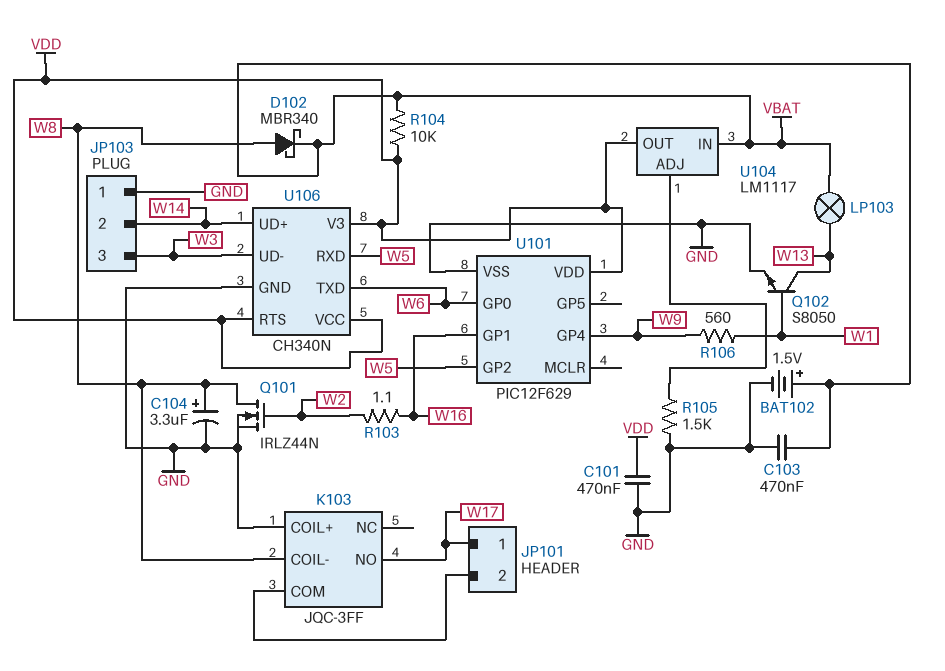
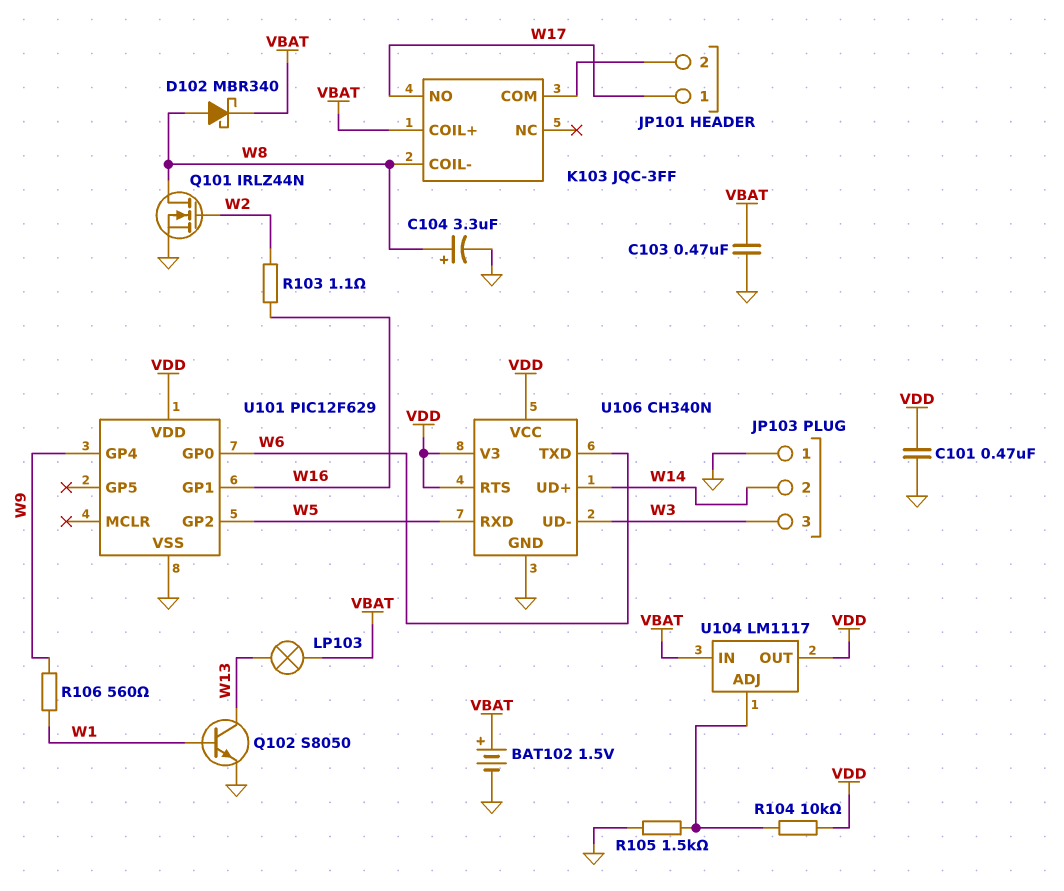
K103 pin COIL+: GND -> VBAT
R104: 10k (VBAT, VDD) -> 10k (U104/ADJ, VDD)

